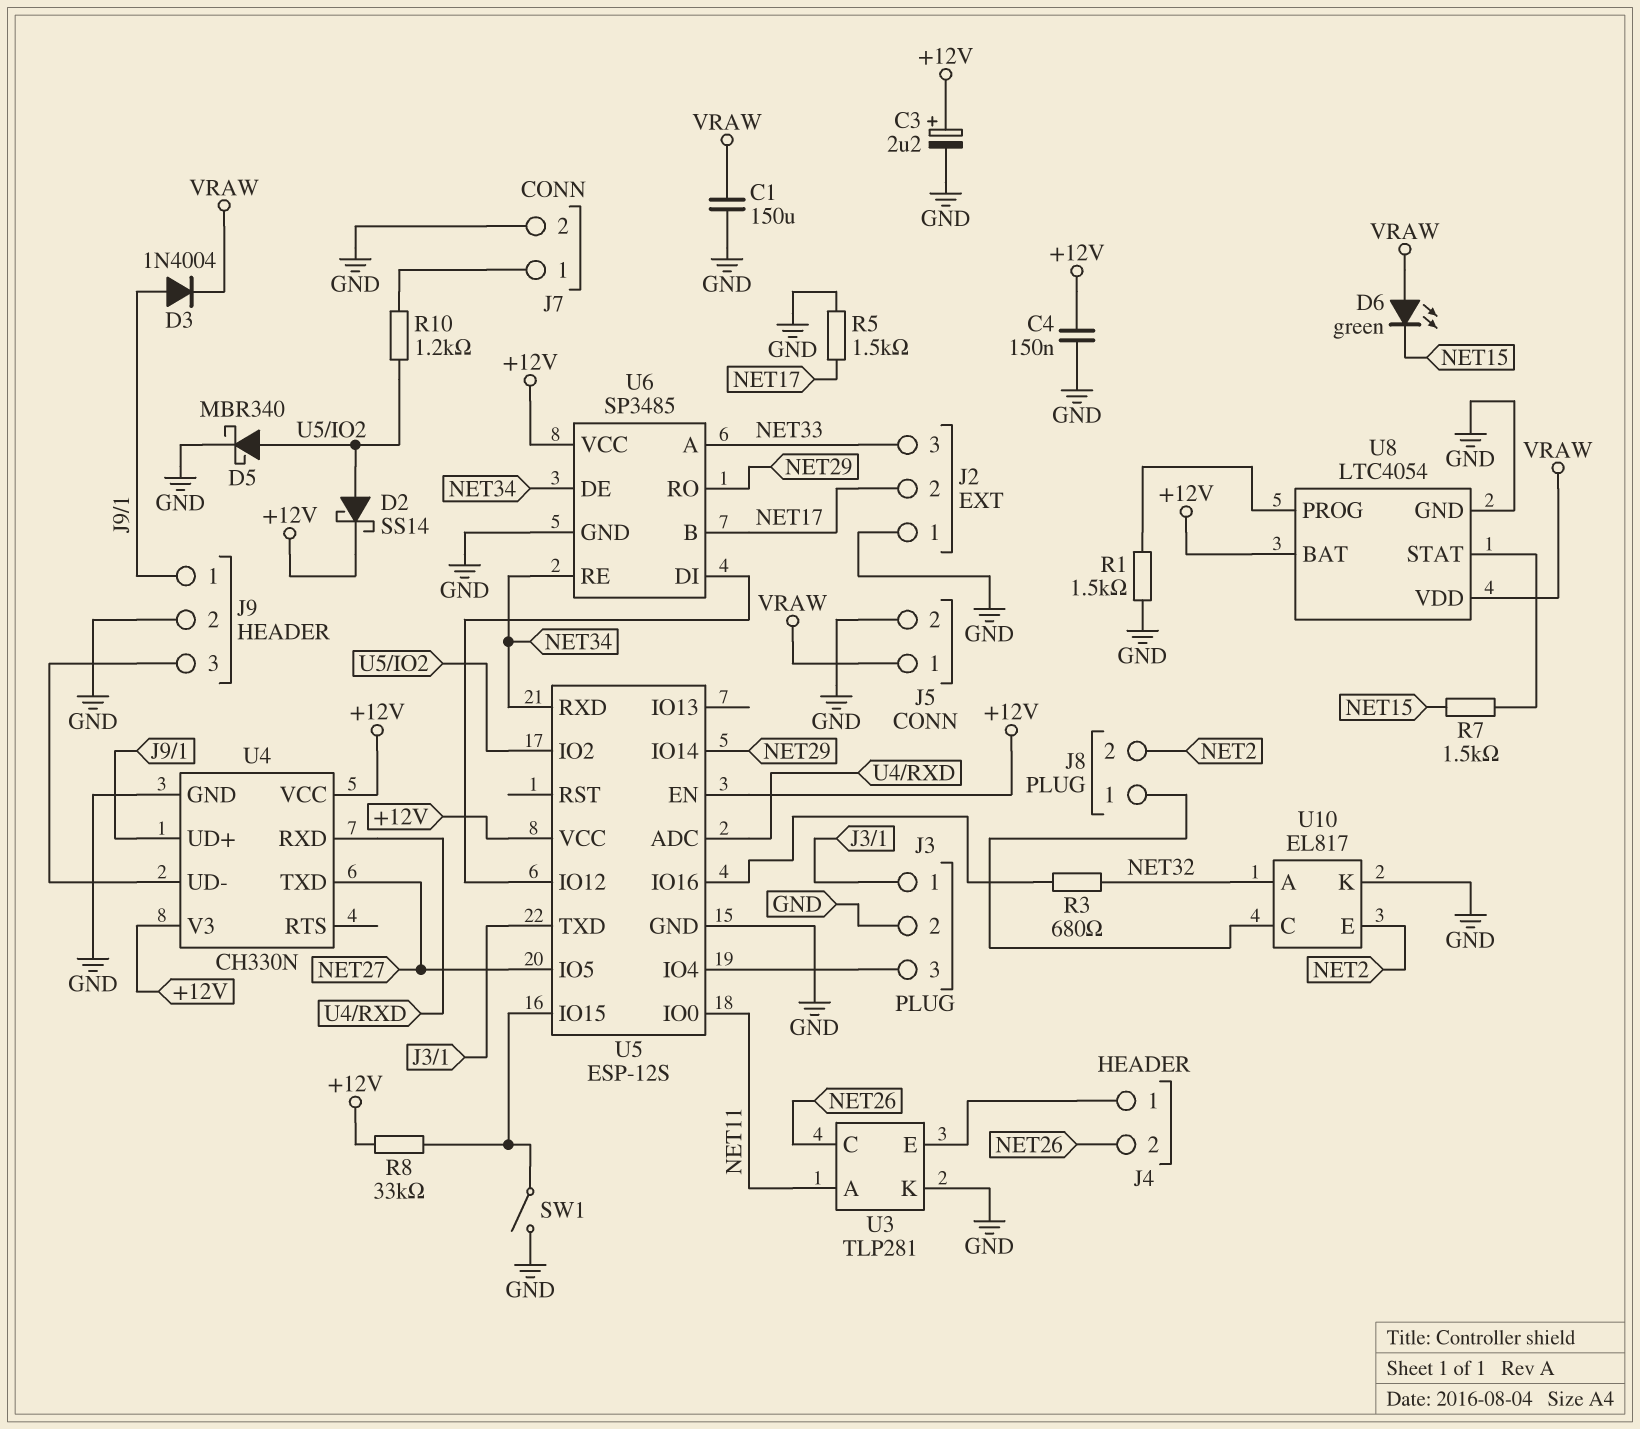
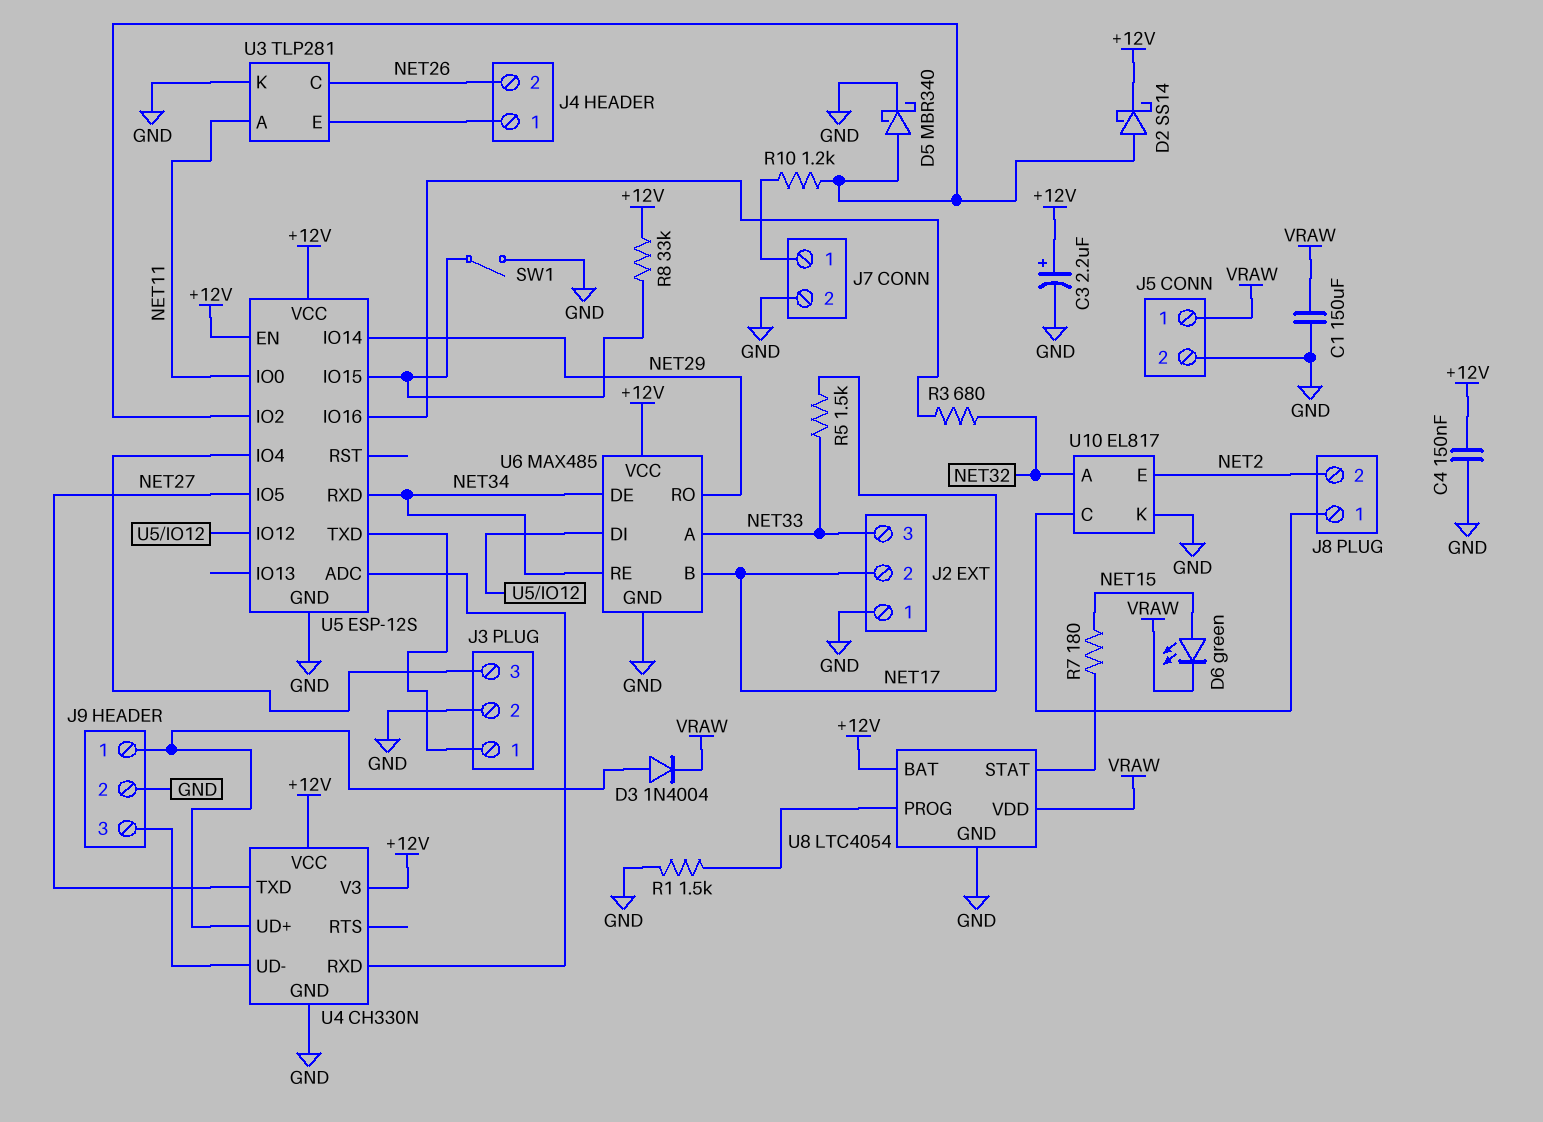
D6: LED green (A VRAW, K NET15) -> LED green (A NET15, K VRAW)
R5: 1.5k (GND, NET17) -> 1.5k (NET17, NET33)
R7: 1.5k (NET15, U8/STAT) -> 180 (NET15, U8/STAT)
U6: SP3485 -> MAX485

